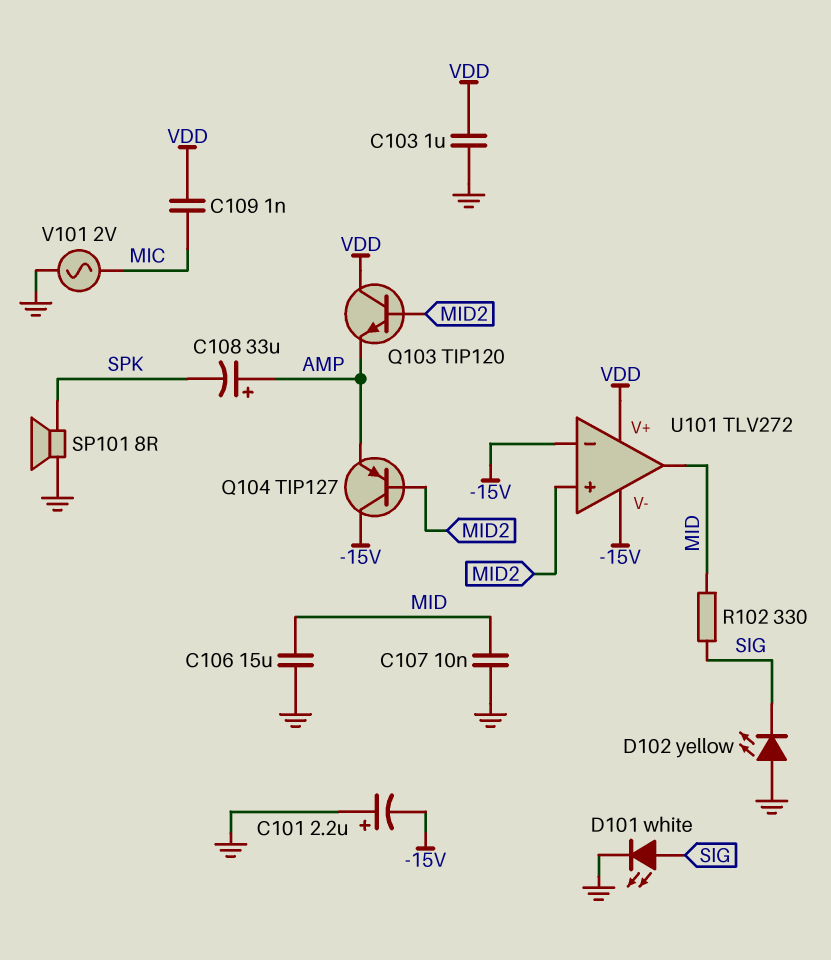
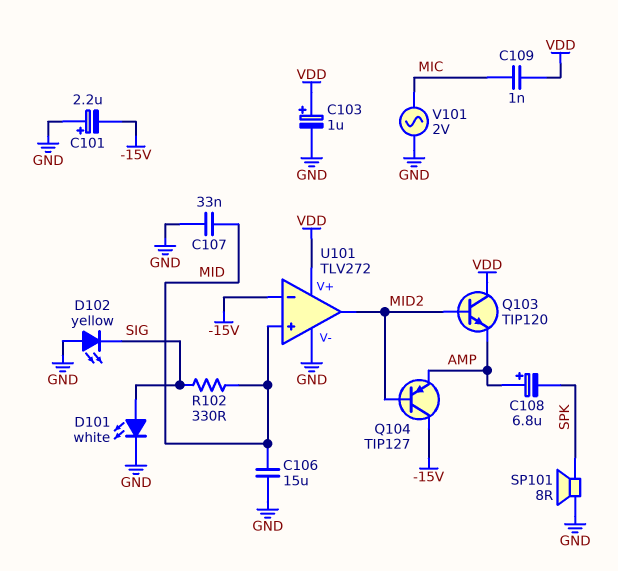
C103: 1uF (GND, VDD) -> 1uF (plus VDD, minus GND)
C107: 10nF (GND, MID) -> 33nF (GND, MID)
C108: 33uF (plus AMP, minus SPK) -> 6.8uF (plus AMP, minus SPK)
U101 pin V-: -15V -> GND
U101 pin in+: MID2 -> MID
U101 pin out: MID -> MID2

